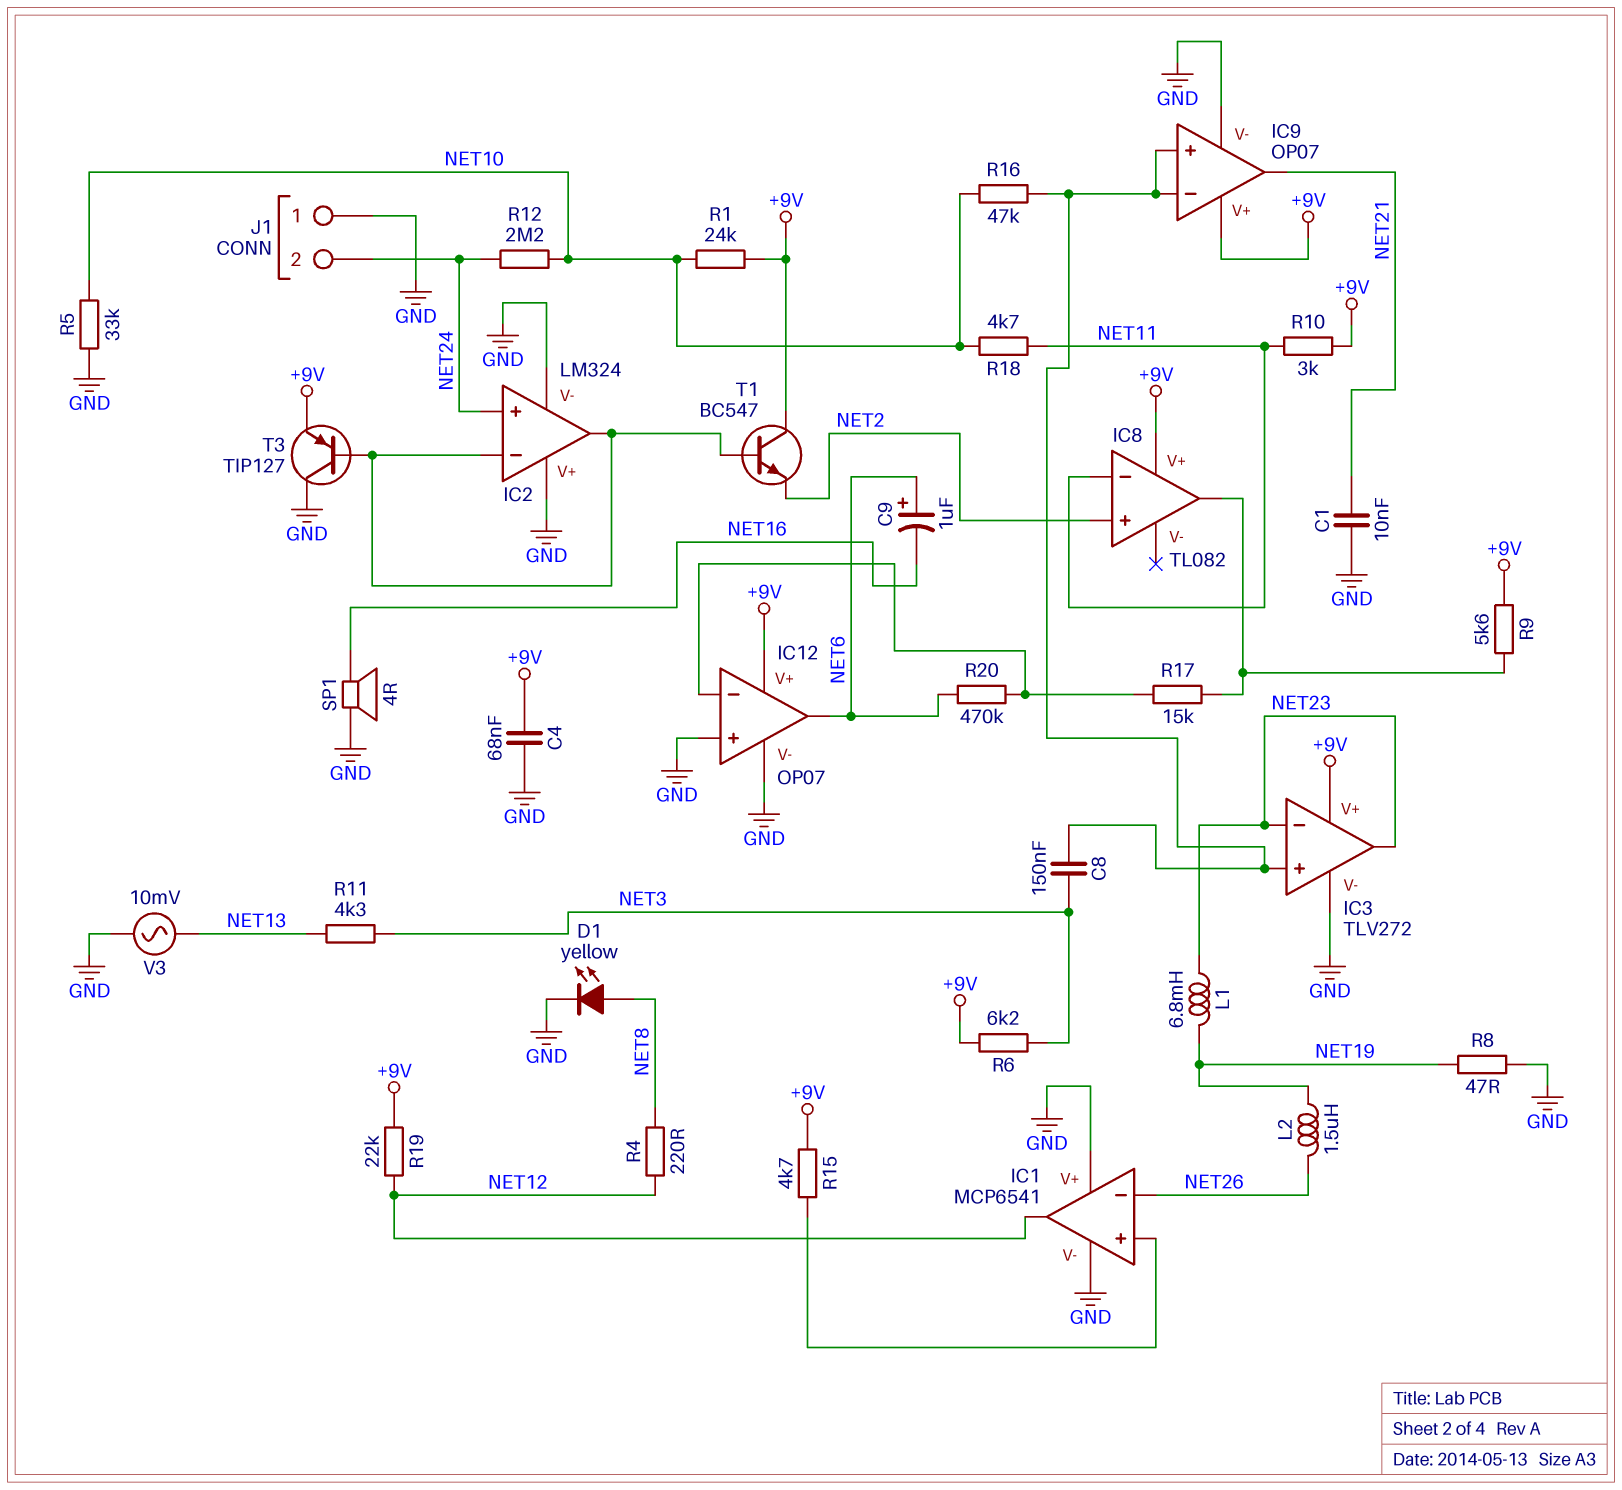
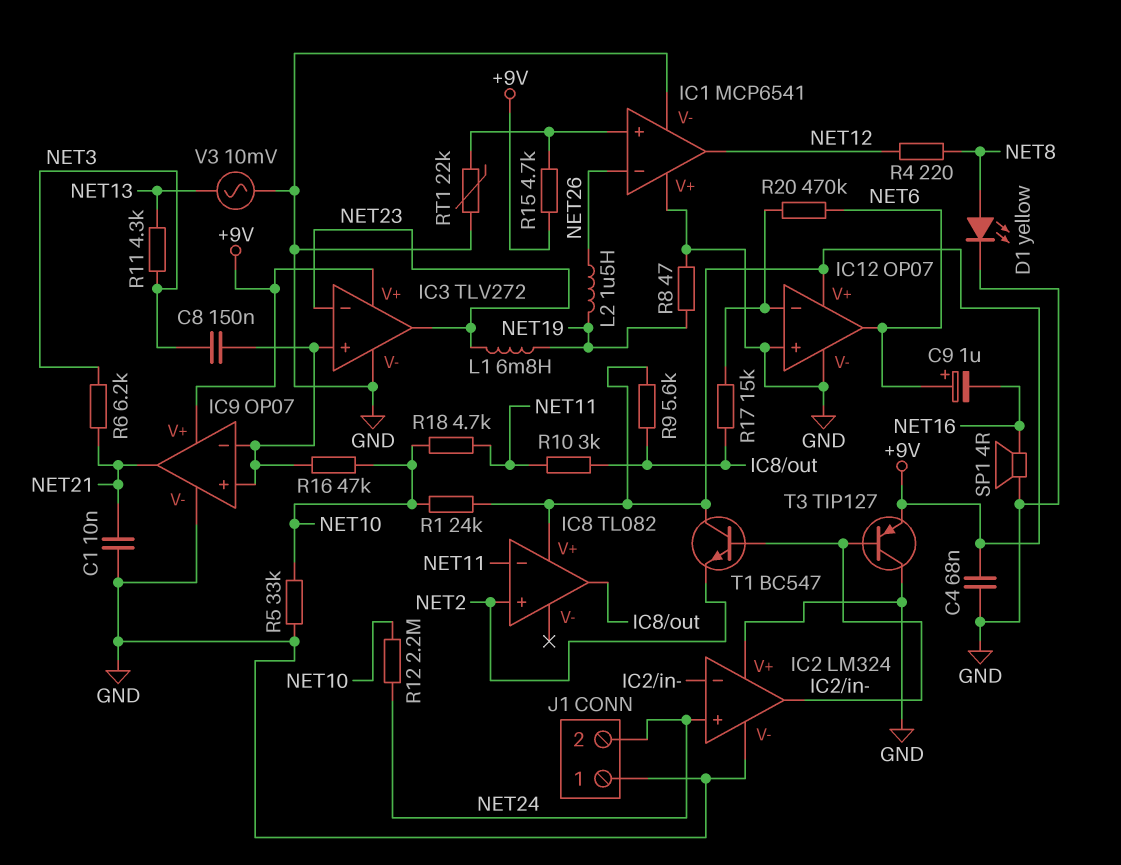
R6: 6.2k (+9V, NET3) -> 6.2k (NET3, NET21)
R10: 3k (+9V, NET11) -> 3k (IC8/out, NET11)
R19: 22k (+9V, NET12) -> none
RT1: none -> 22k (GND, IC1/in+)

